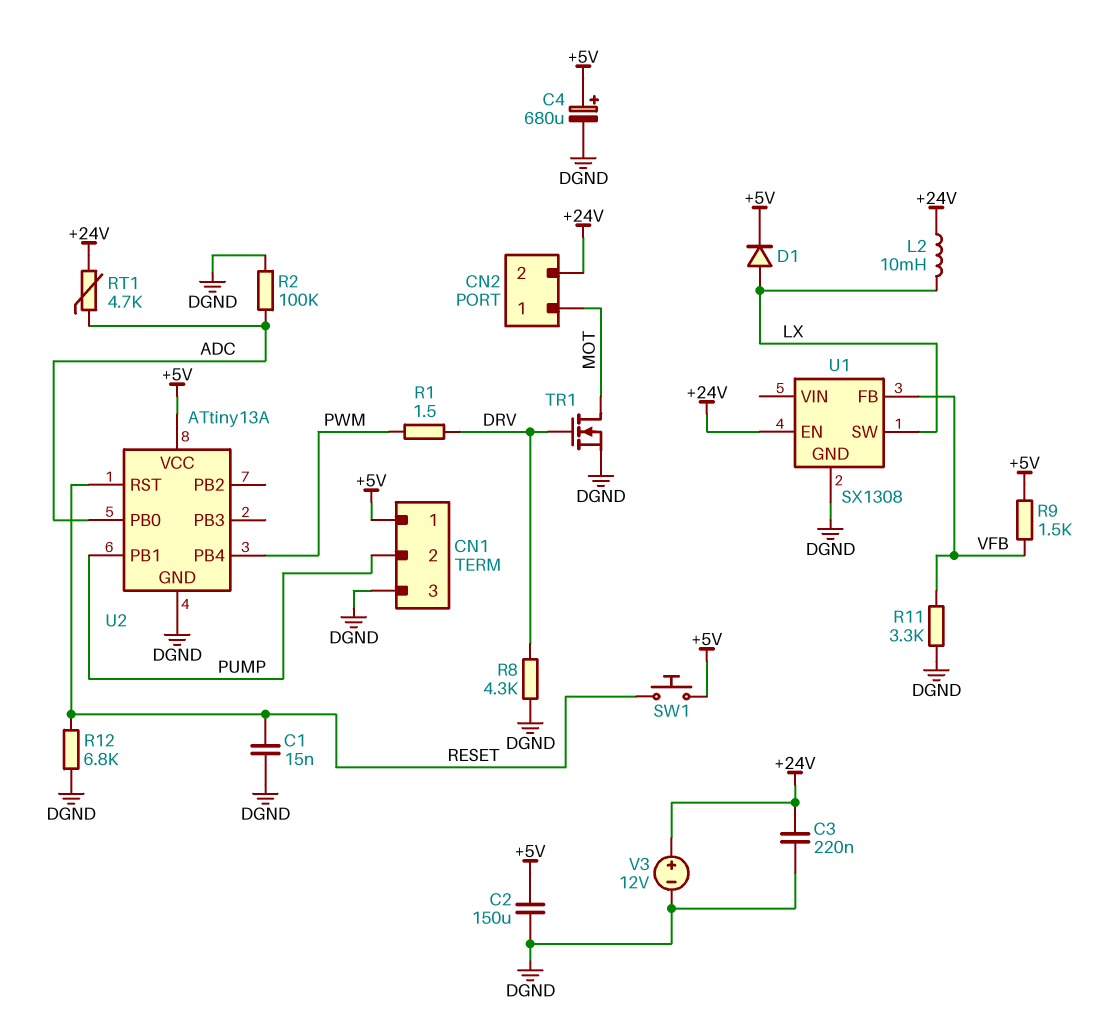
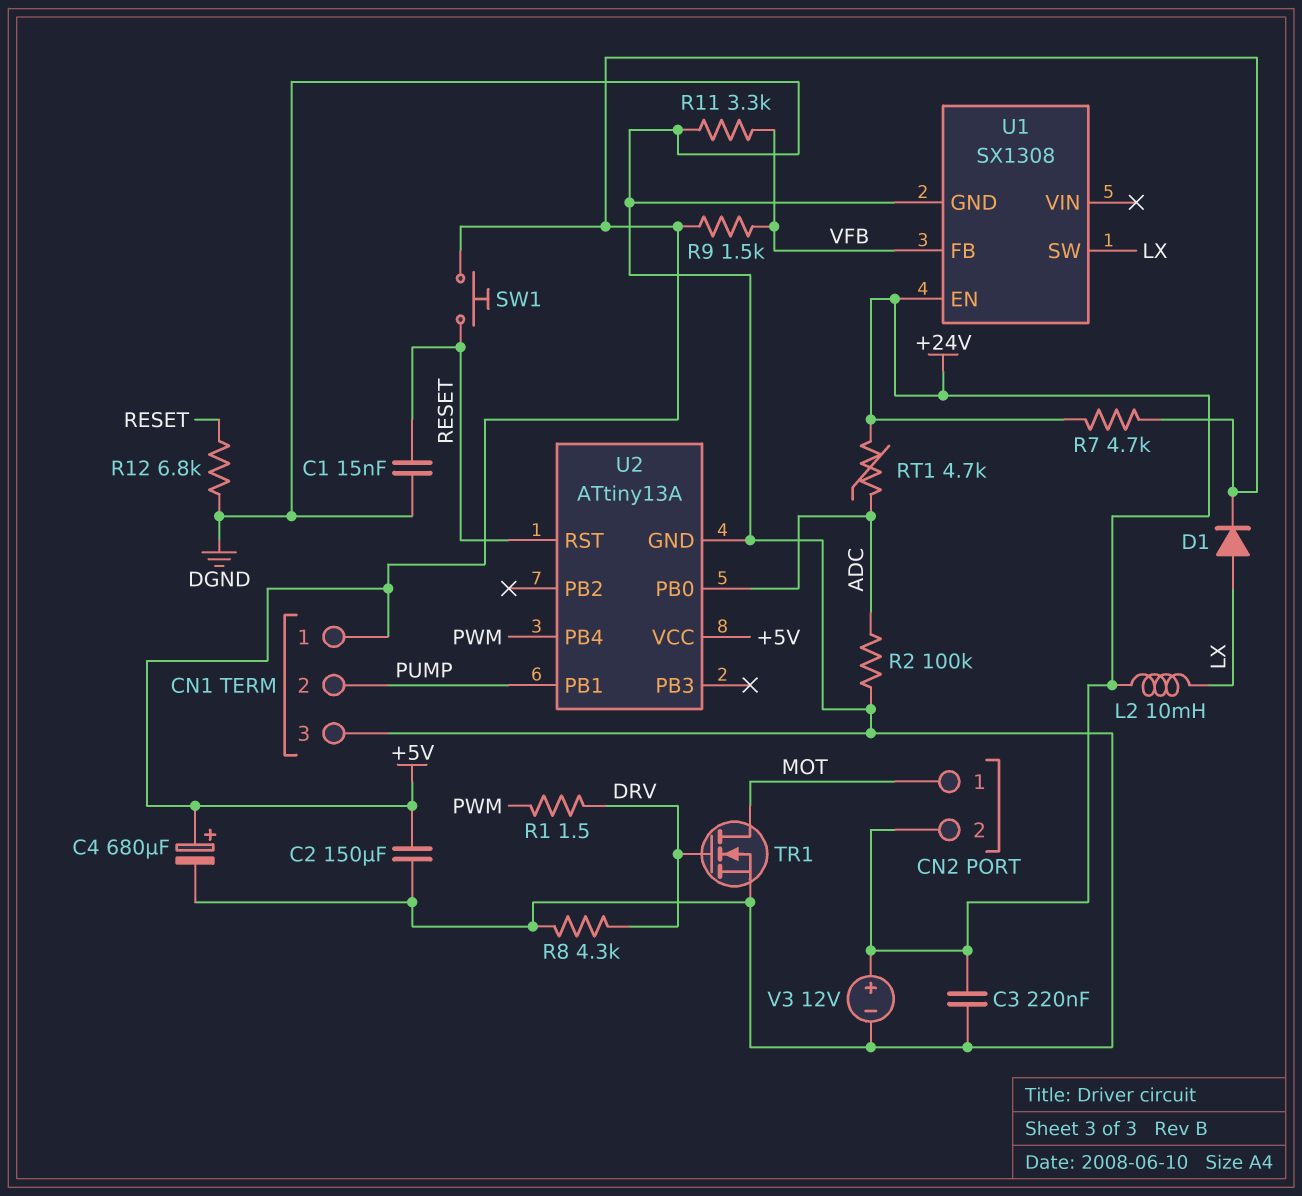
R7: none -> 4.7k (+5V, +24V)

